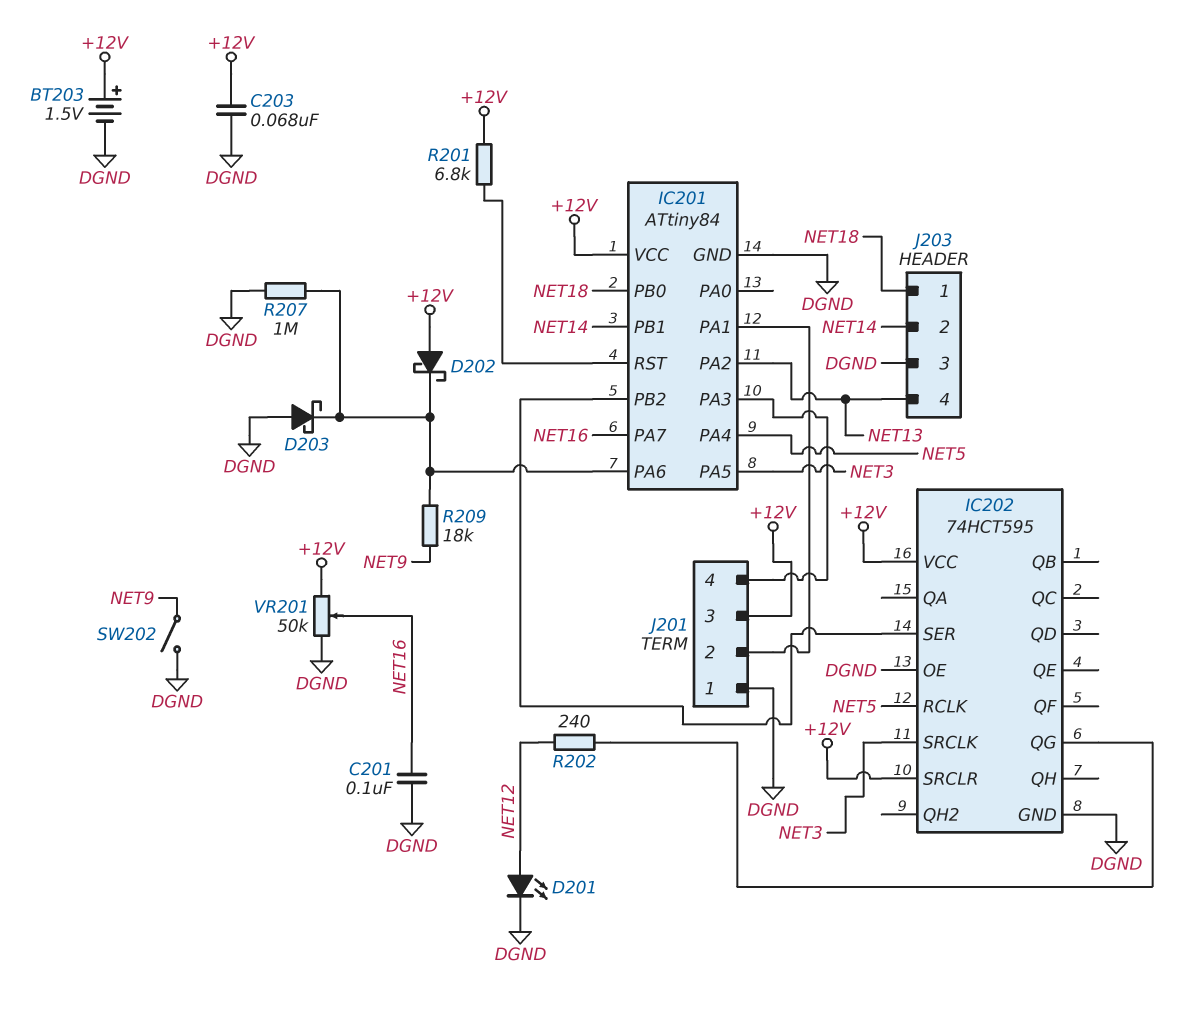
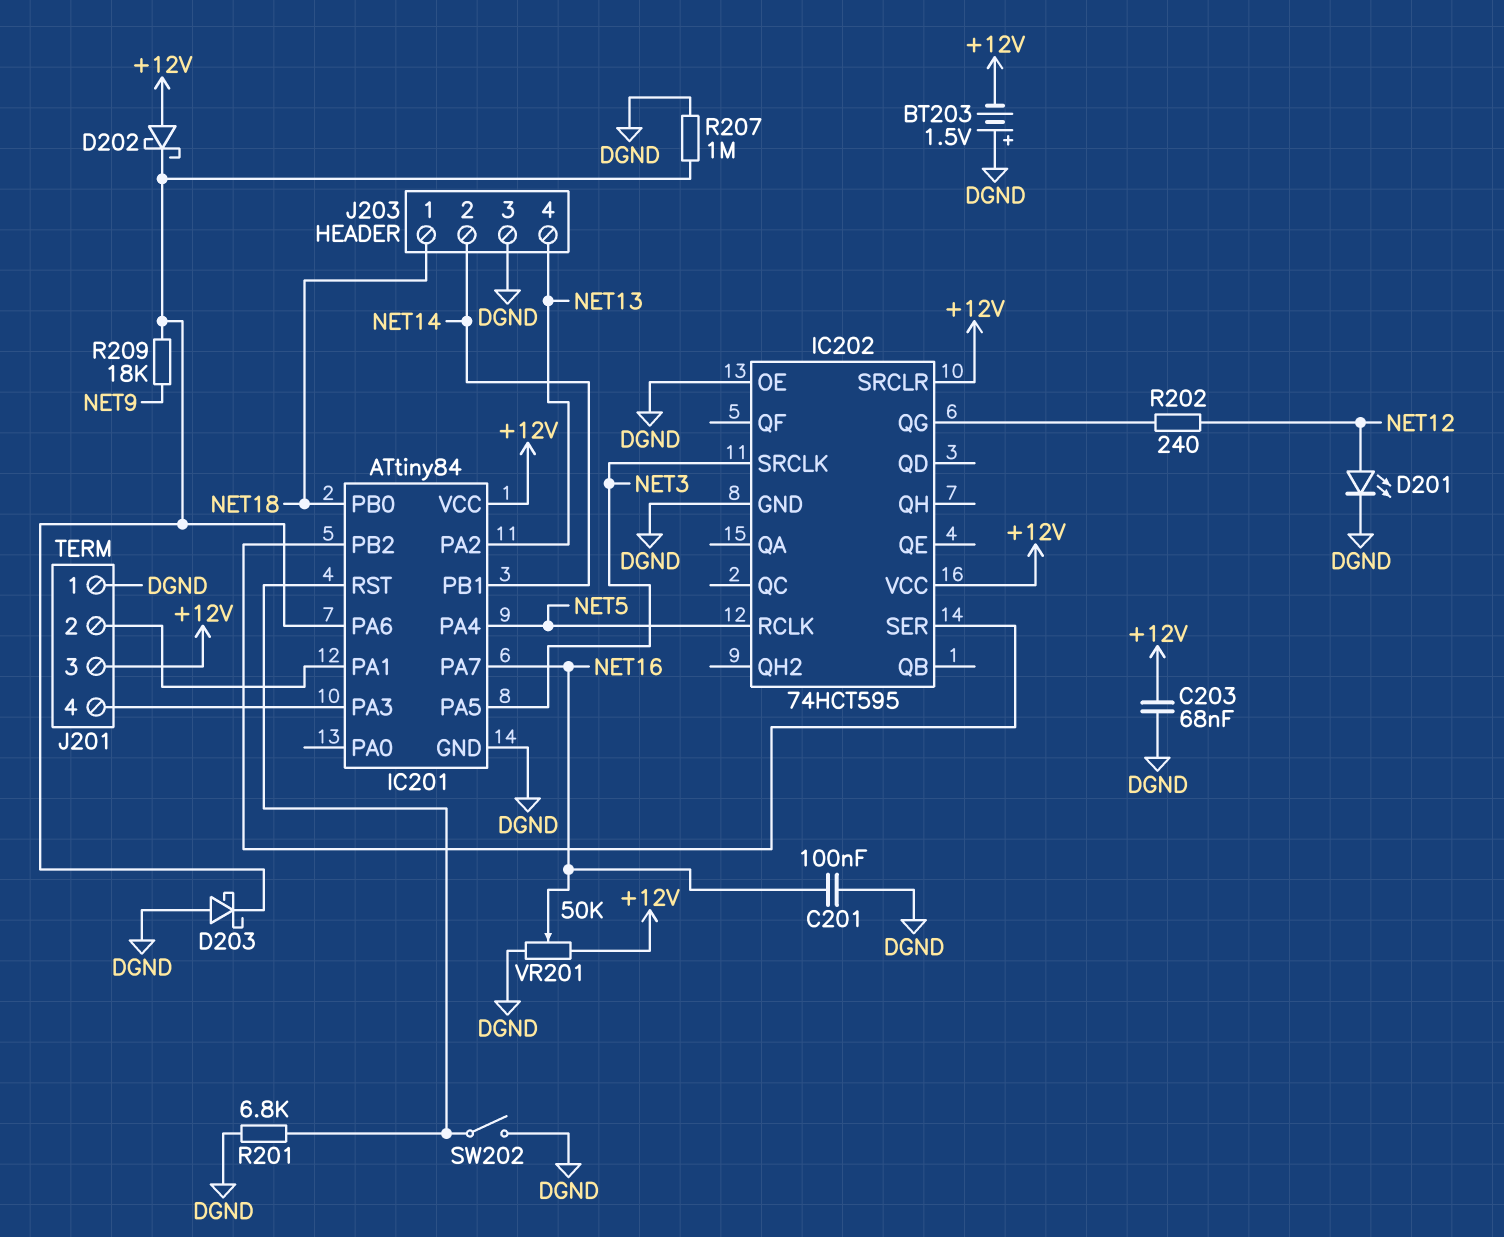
BT203: 1.5V (plus +12V, minus DGND) -> 1.5V (plus DGND, minus +12V)
R201: 6.8k (+12V, IC201/RST) -> 6.8k (DGND, IC201/RST)
SW202: switch (DGND, NET9) -> switch (DGND, IC201/RST)

